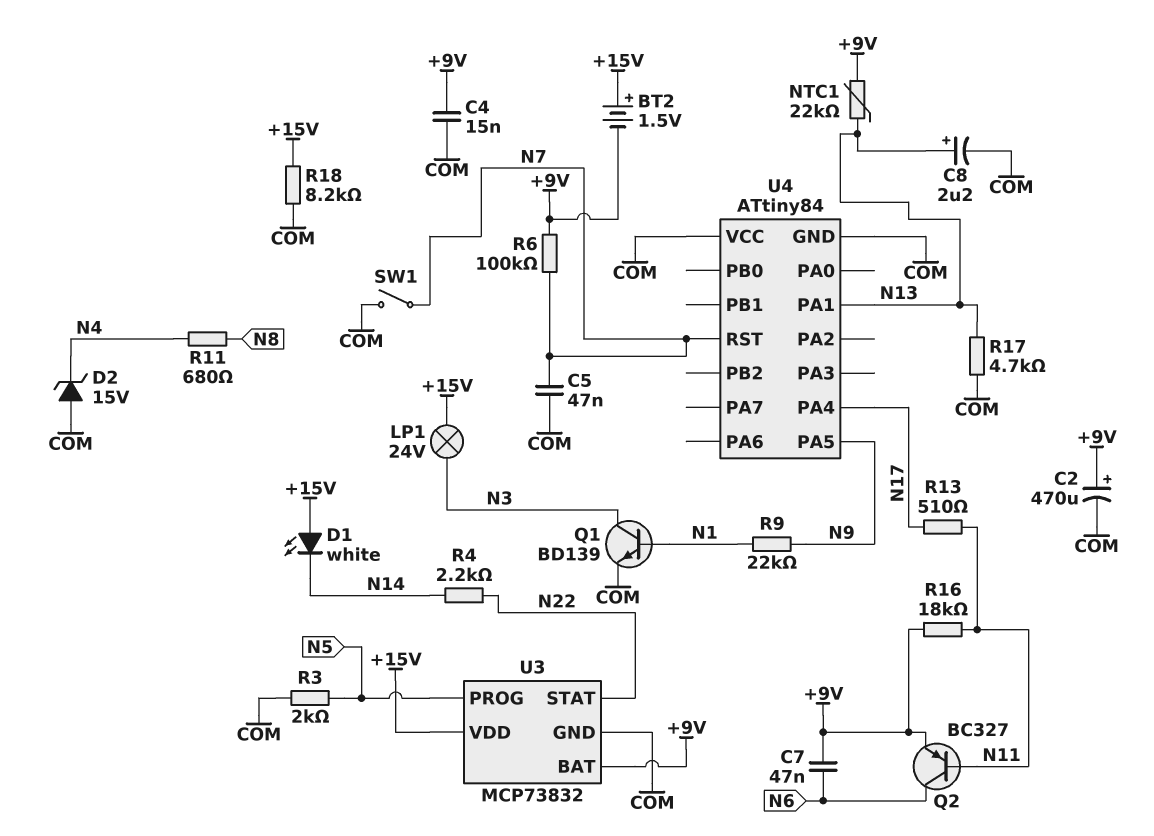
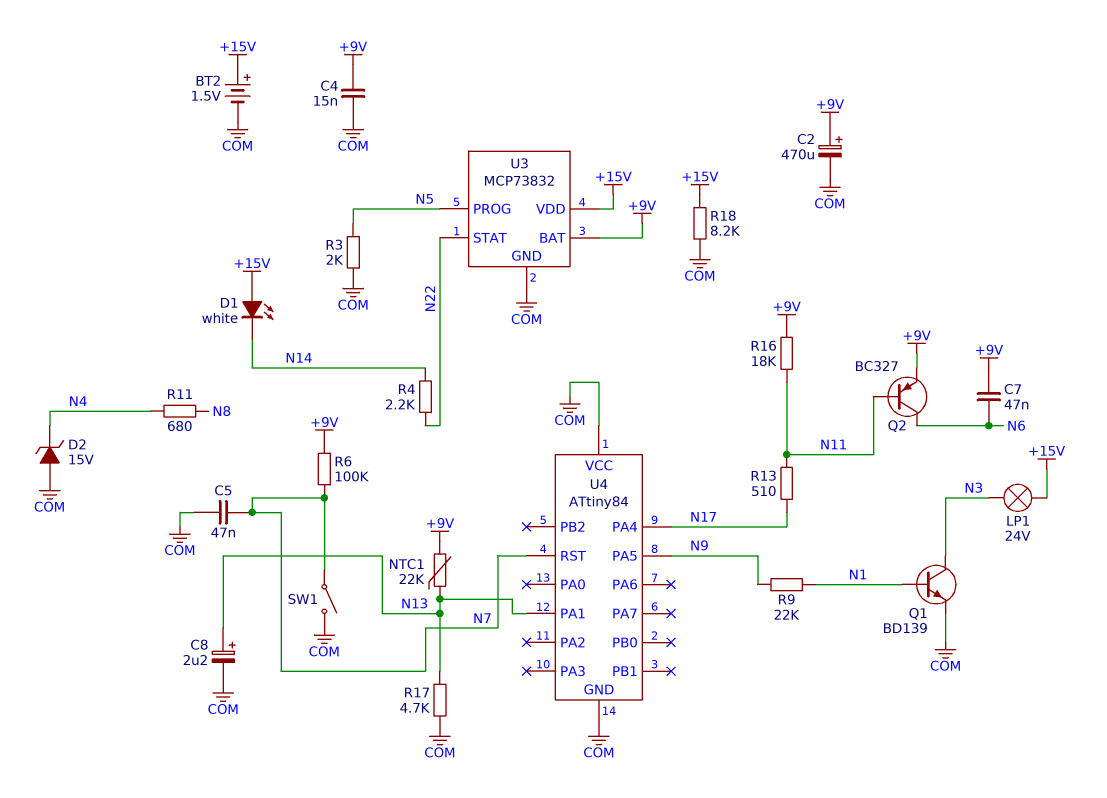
BT2: 1.5V (plus +15V, minus +9V) -> 1.5V (plus +15V, minus COM)

